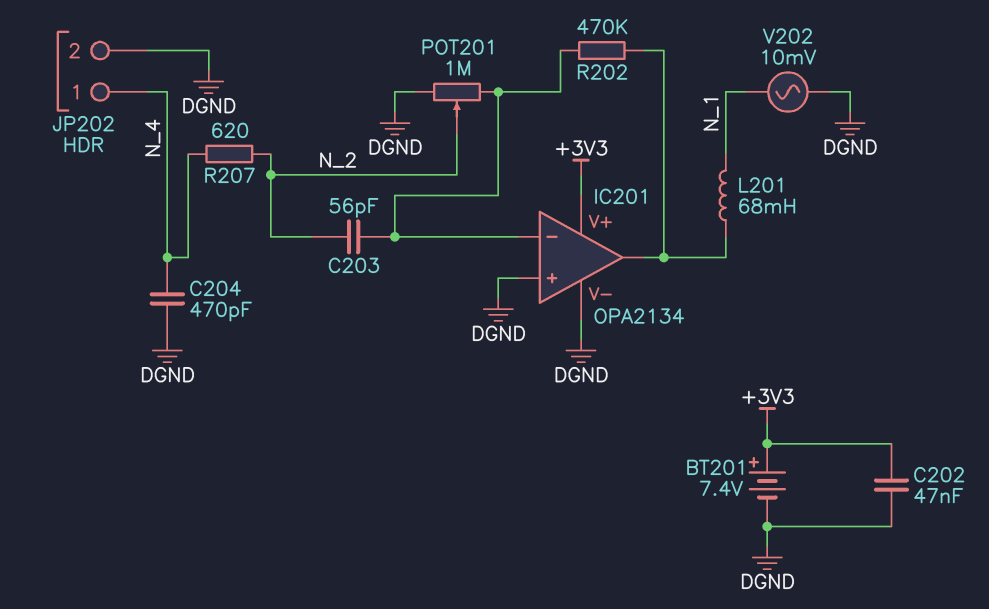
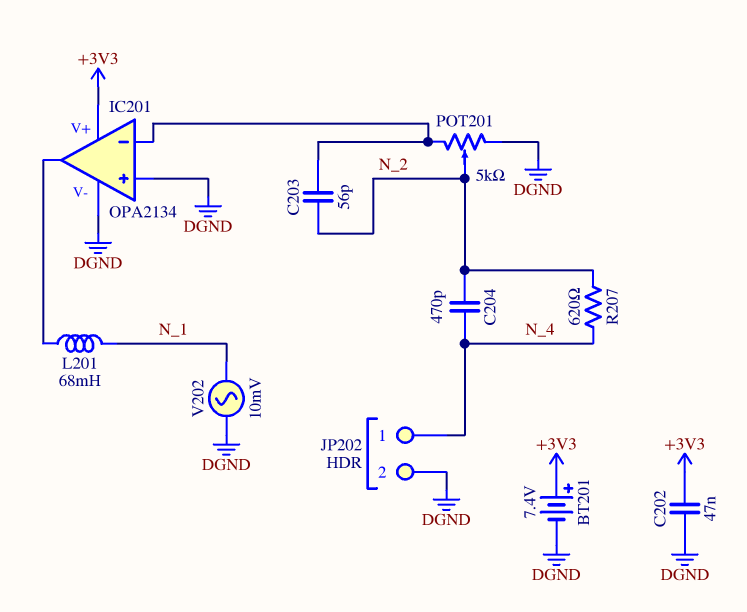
C204: 470pF (DGND, N_4) -> 470pF (N_2, N_4)
POT201: 1M (DGND, IC201/in-, wiper N_2) -> 5k (DGND, IC201/in-, wiper N_2)
R202: 470k (IC201/in-, IC201/out) -> none

